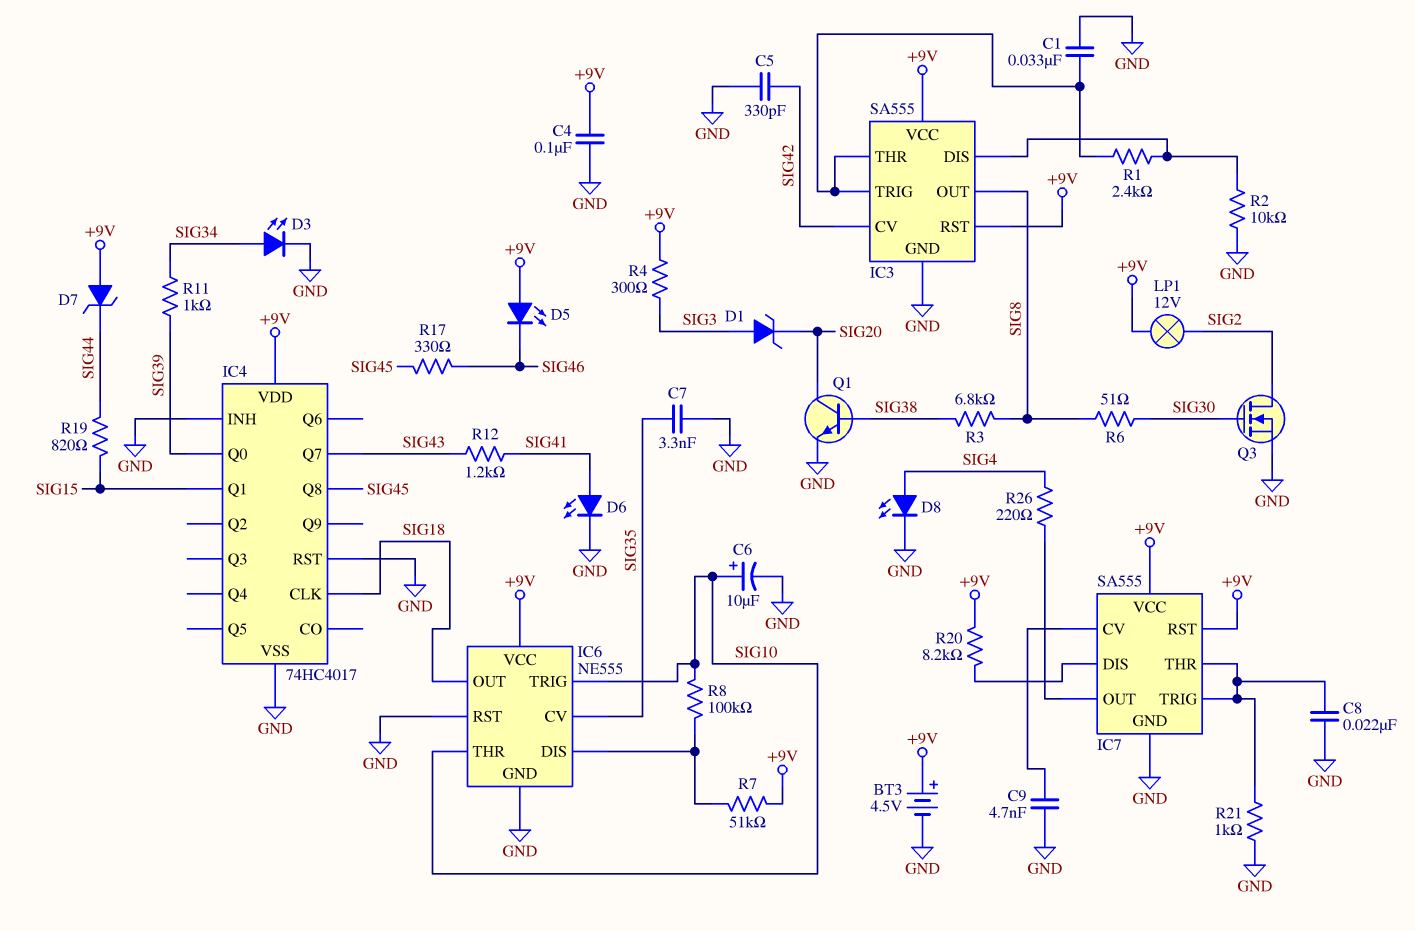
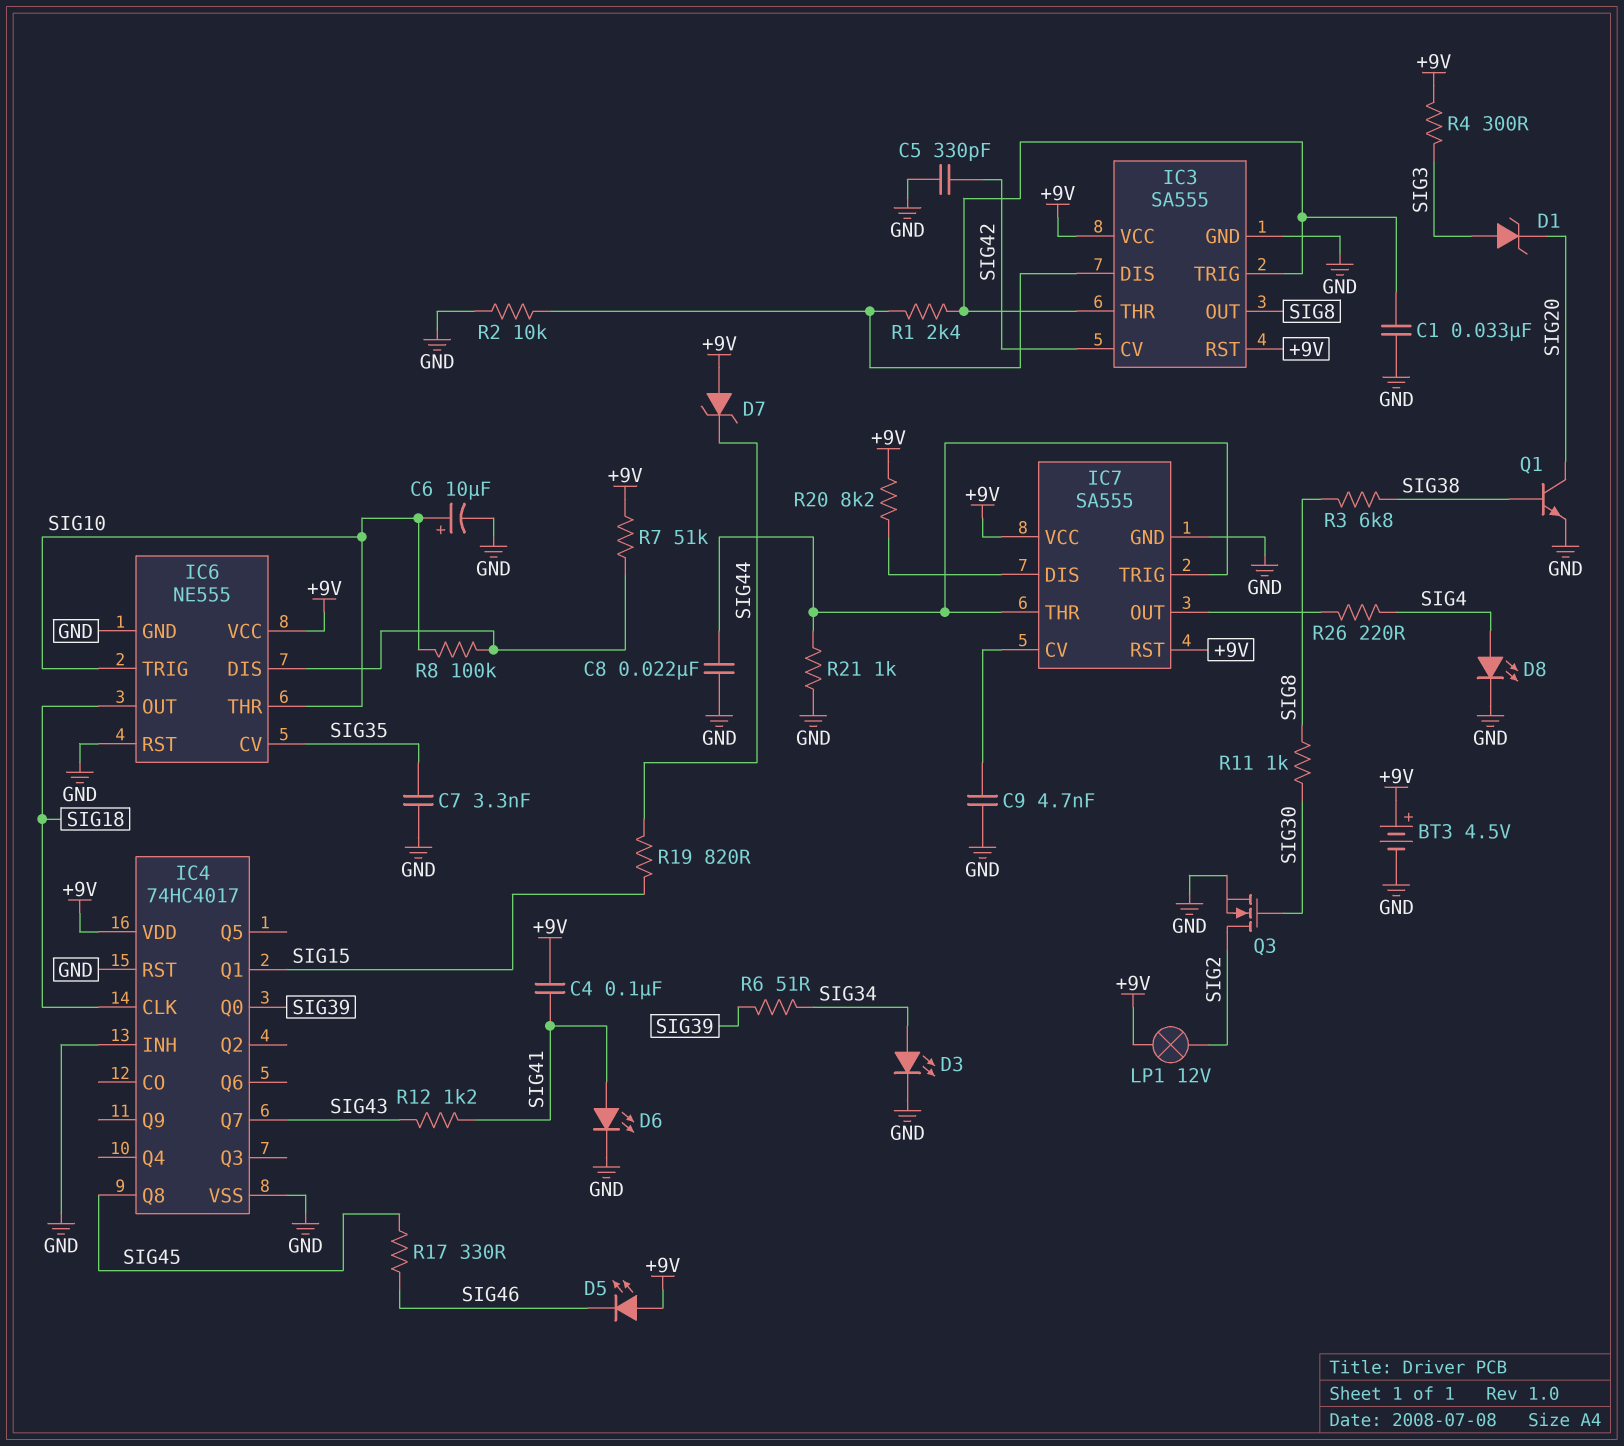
C4: 100nF (+9V, GND) -> 100nF (+9V, SIG41)
R6: 51 (SIG8, SIG30) -> 51 (SIG34, SIG39)
R11: 1k (SIG34, SIG39) -> 1k (SIG8, SIG30)

